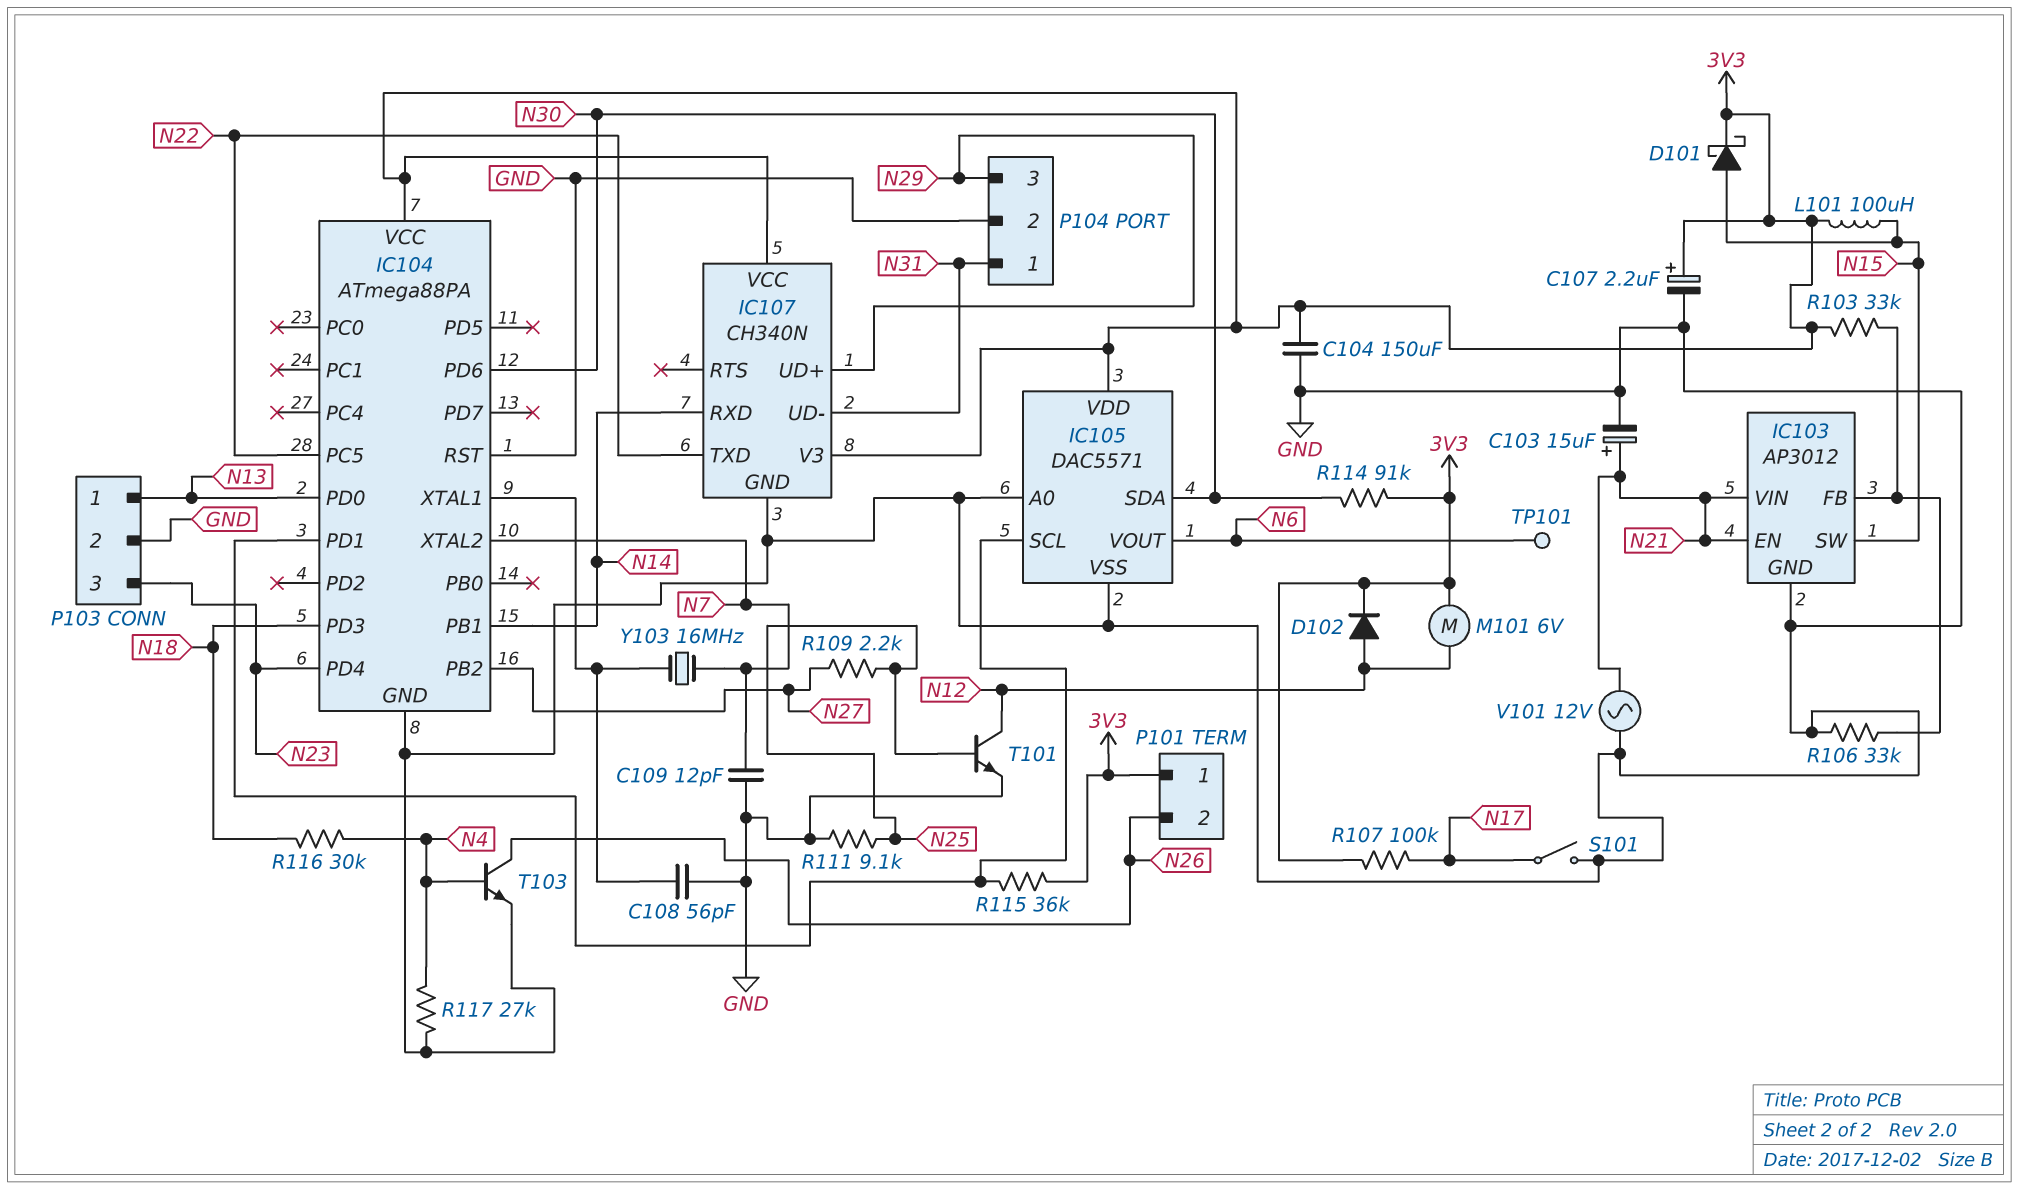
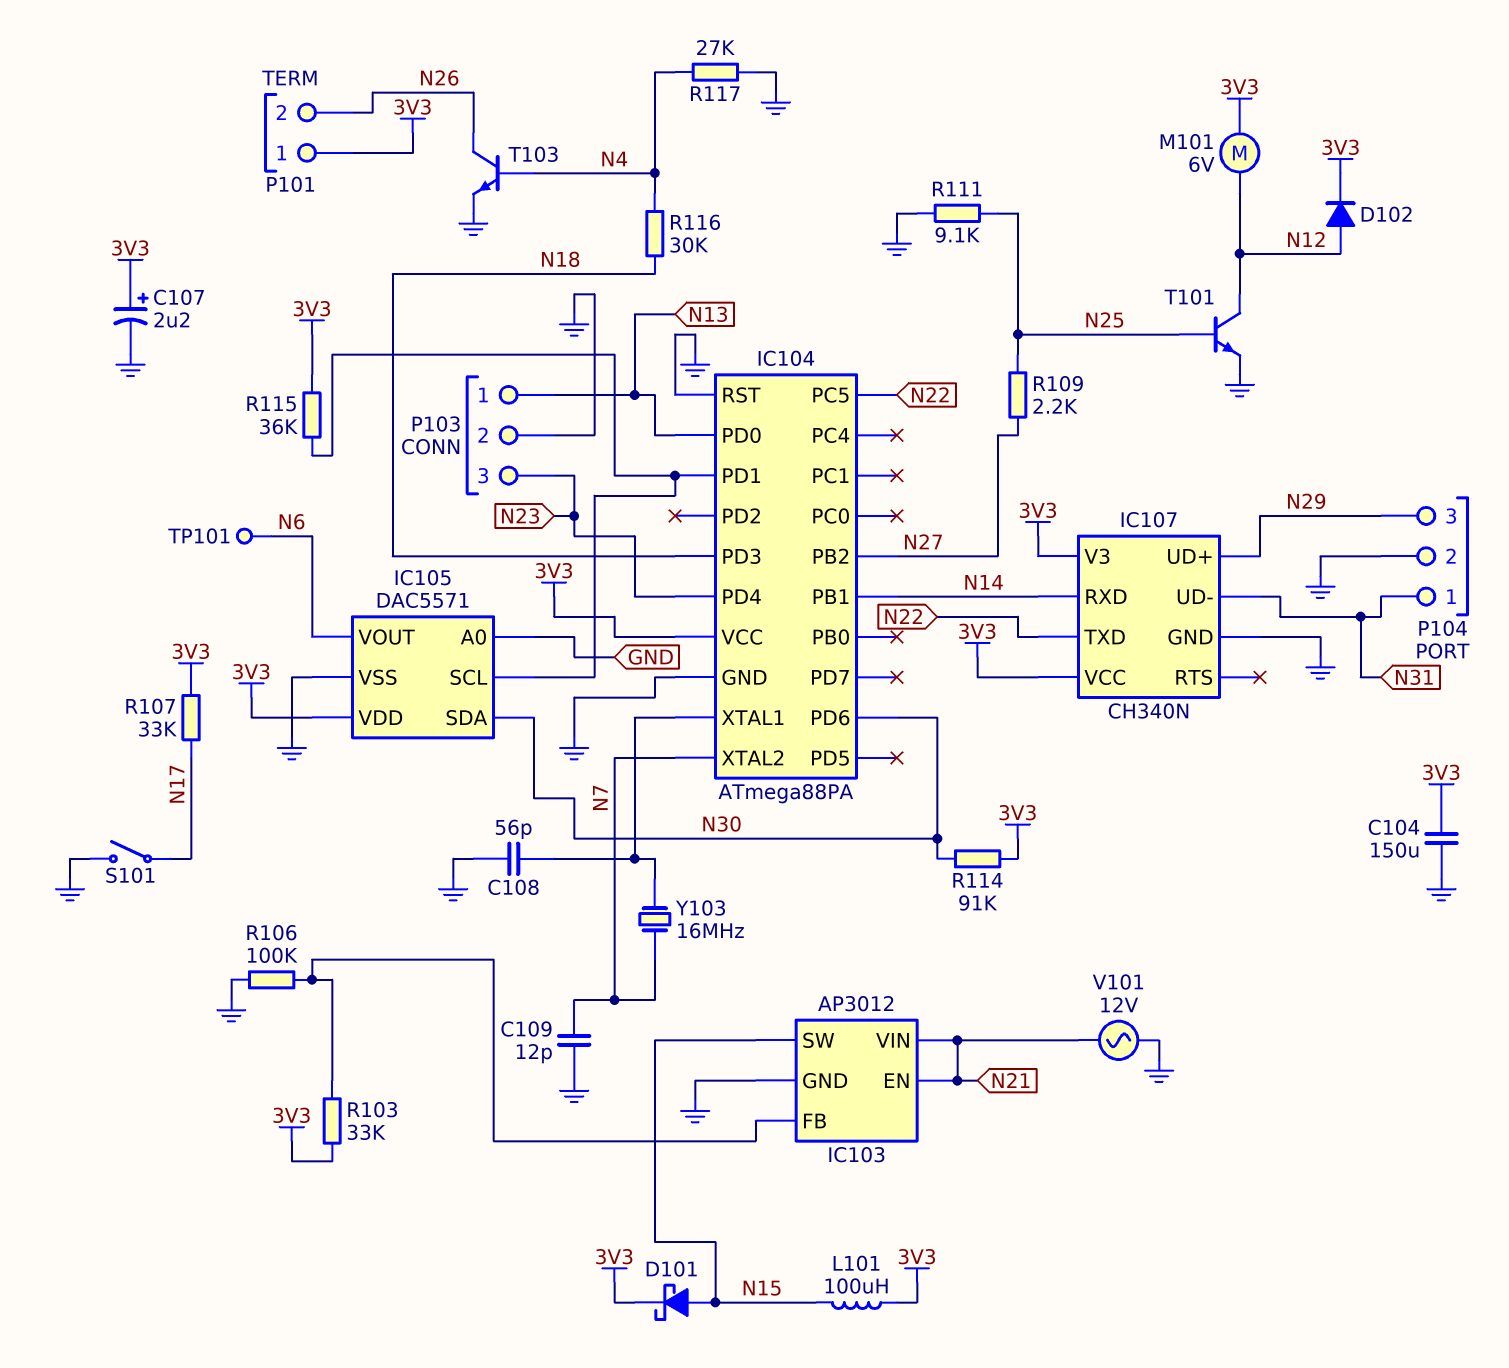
C103: 15uF (plus N21, minus GND) -> none
R106: 33k (GND, IC103/FB) -> 100k (GND, IC103/FB)
R107: 100k (3V3, N17) -> 33k (3V3, N17)

